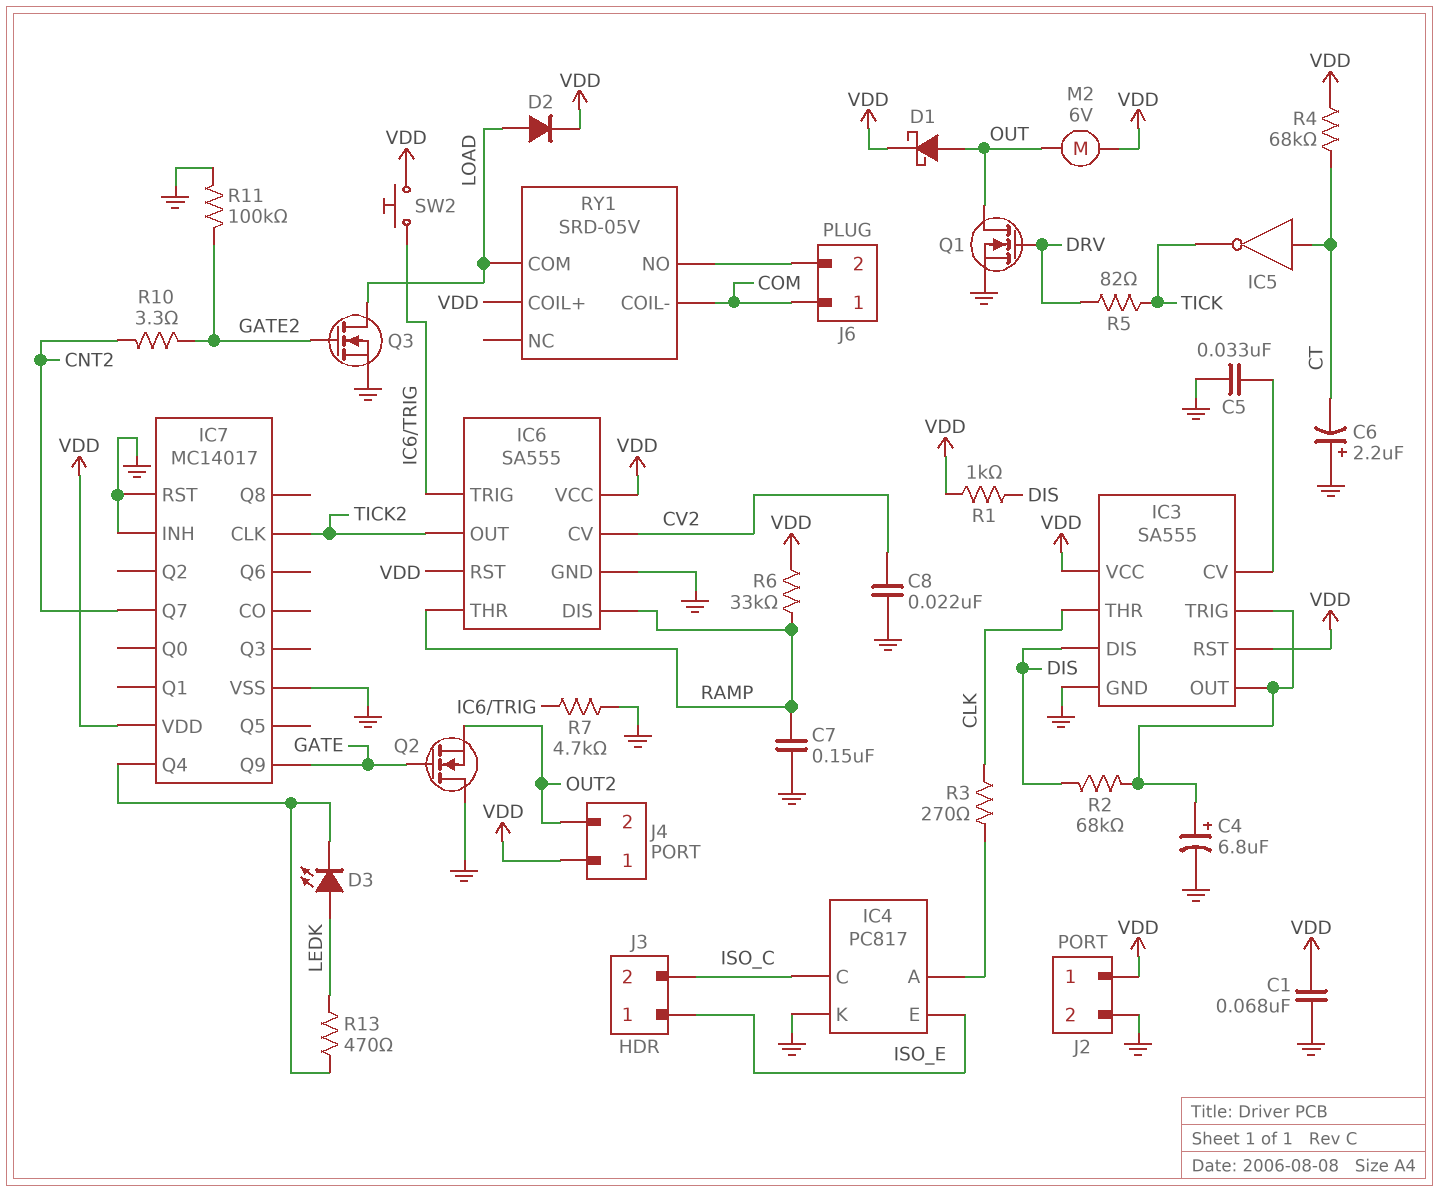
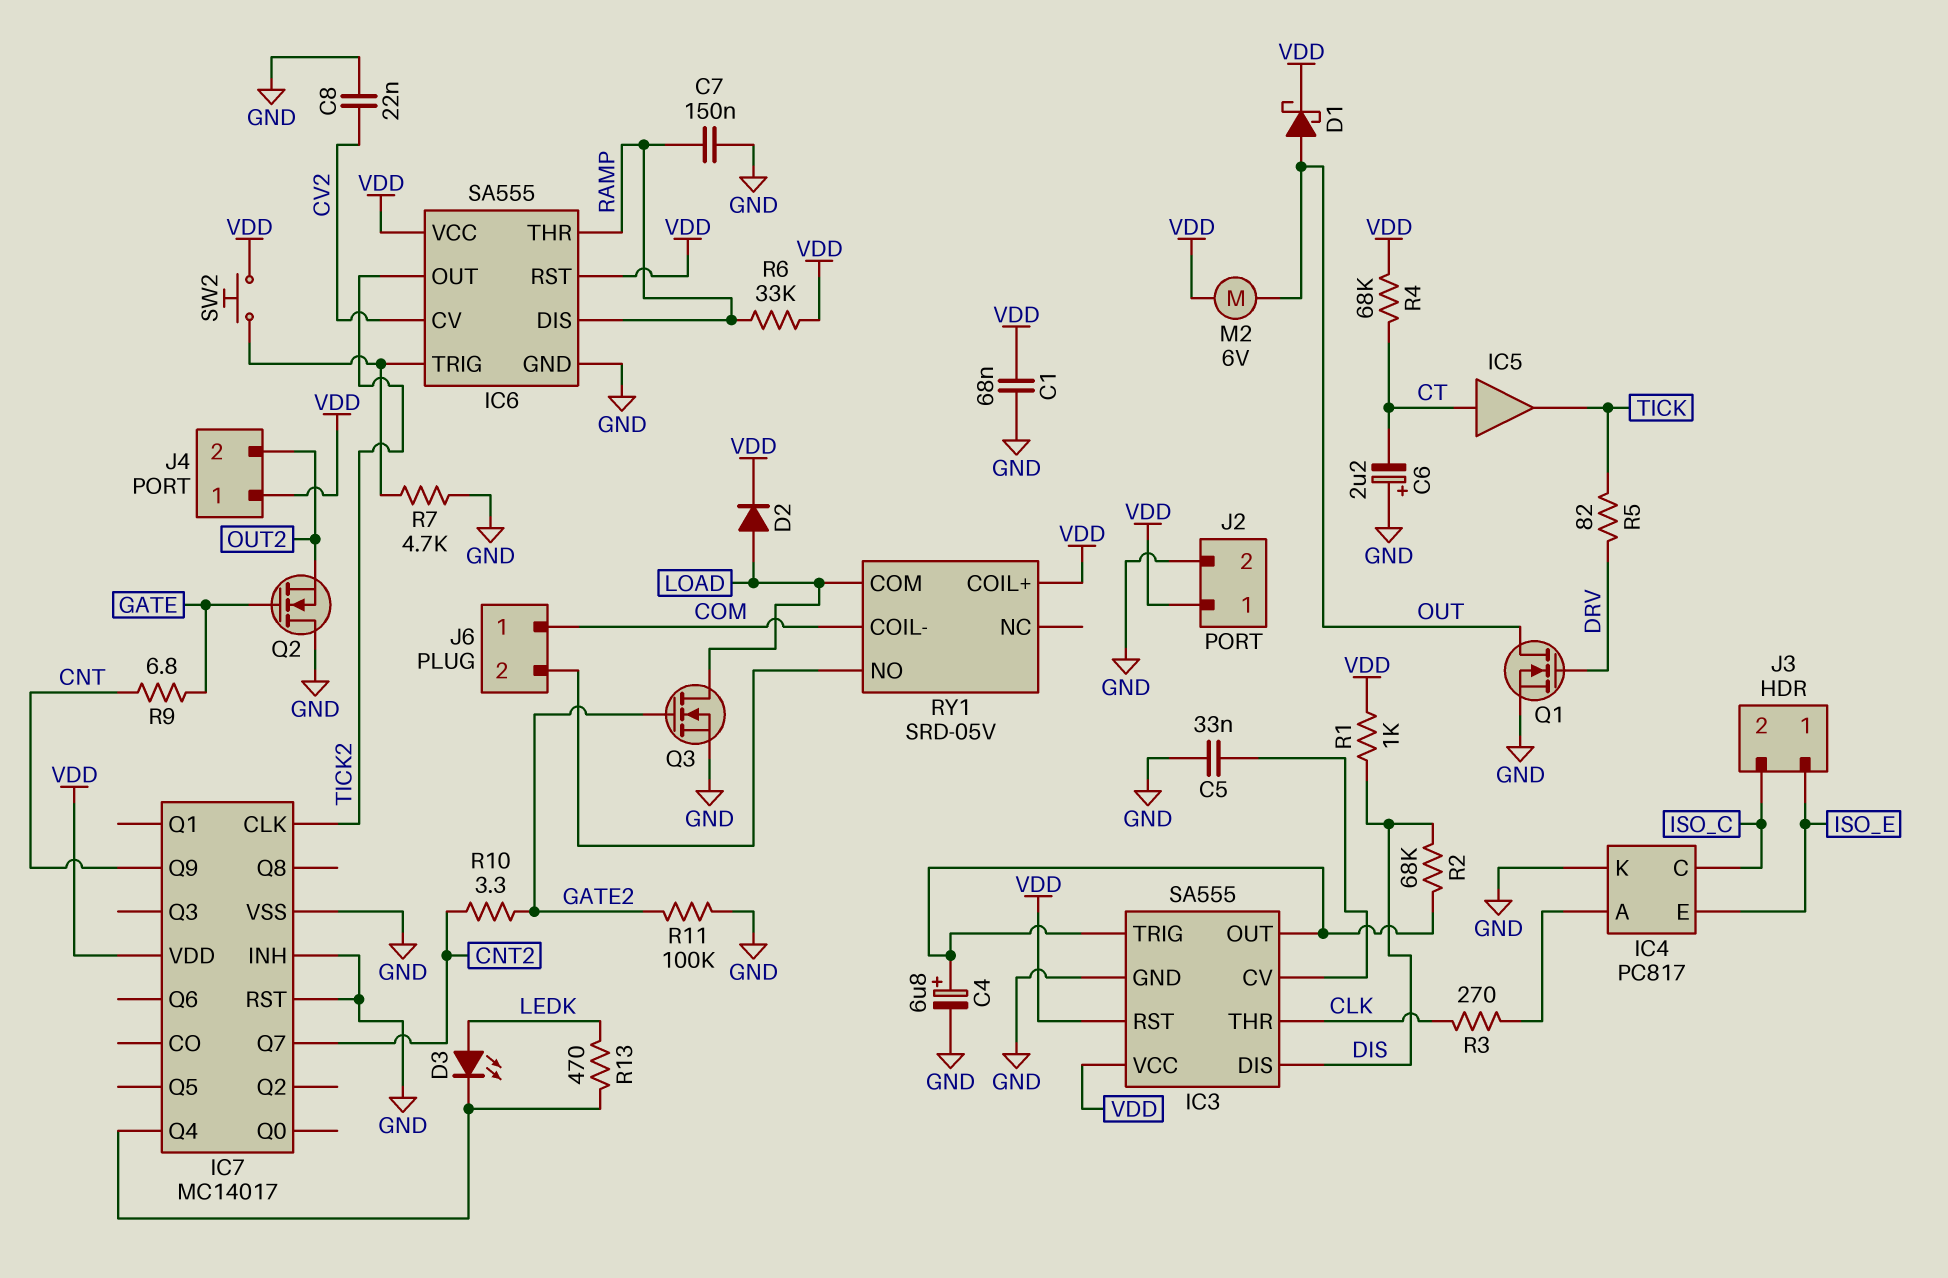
IC5: NOT (in CT, out TICK) -> buffer (in CT, out TICK)
IC7 pin Q9: GATE -> CNT
R9: none -> 6.8 (CNT, GATE)

